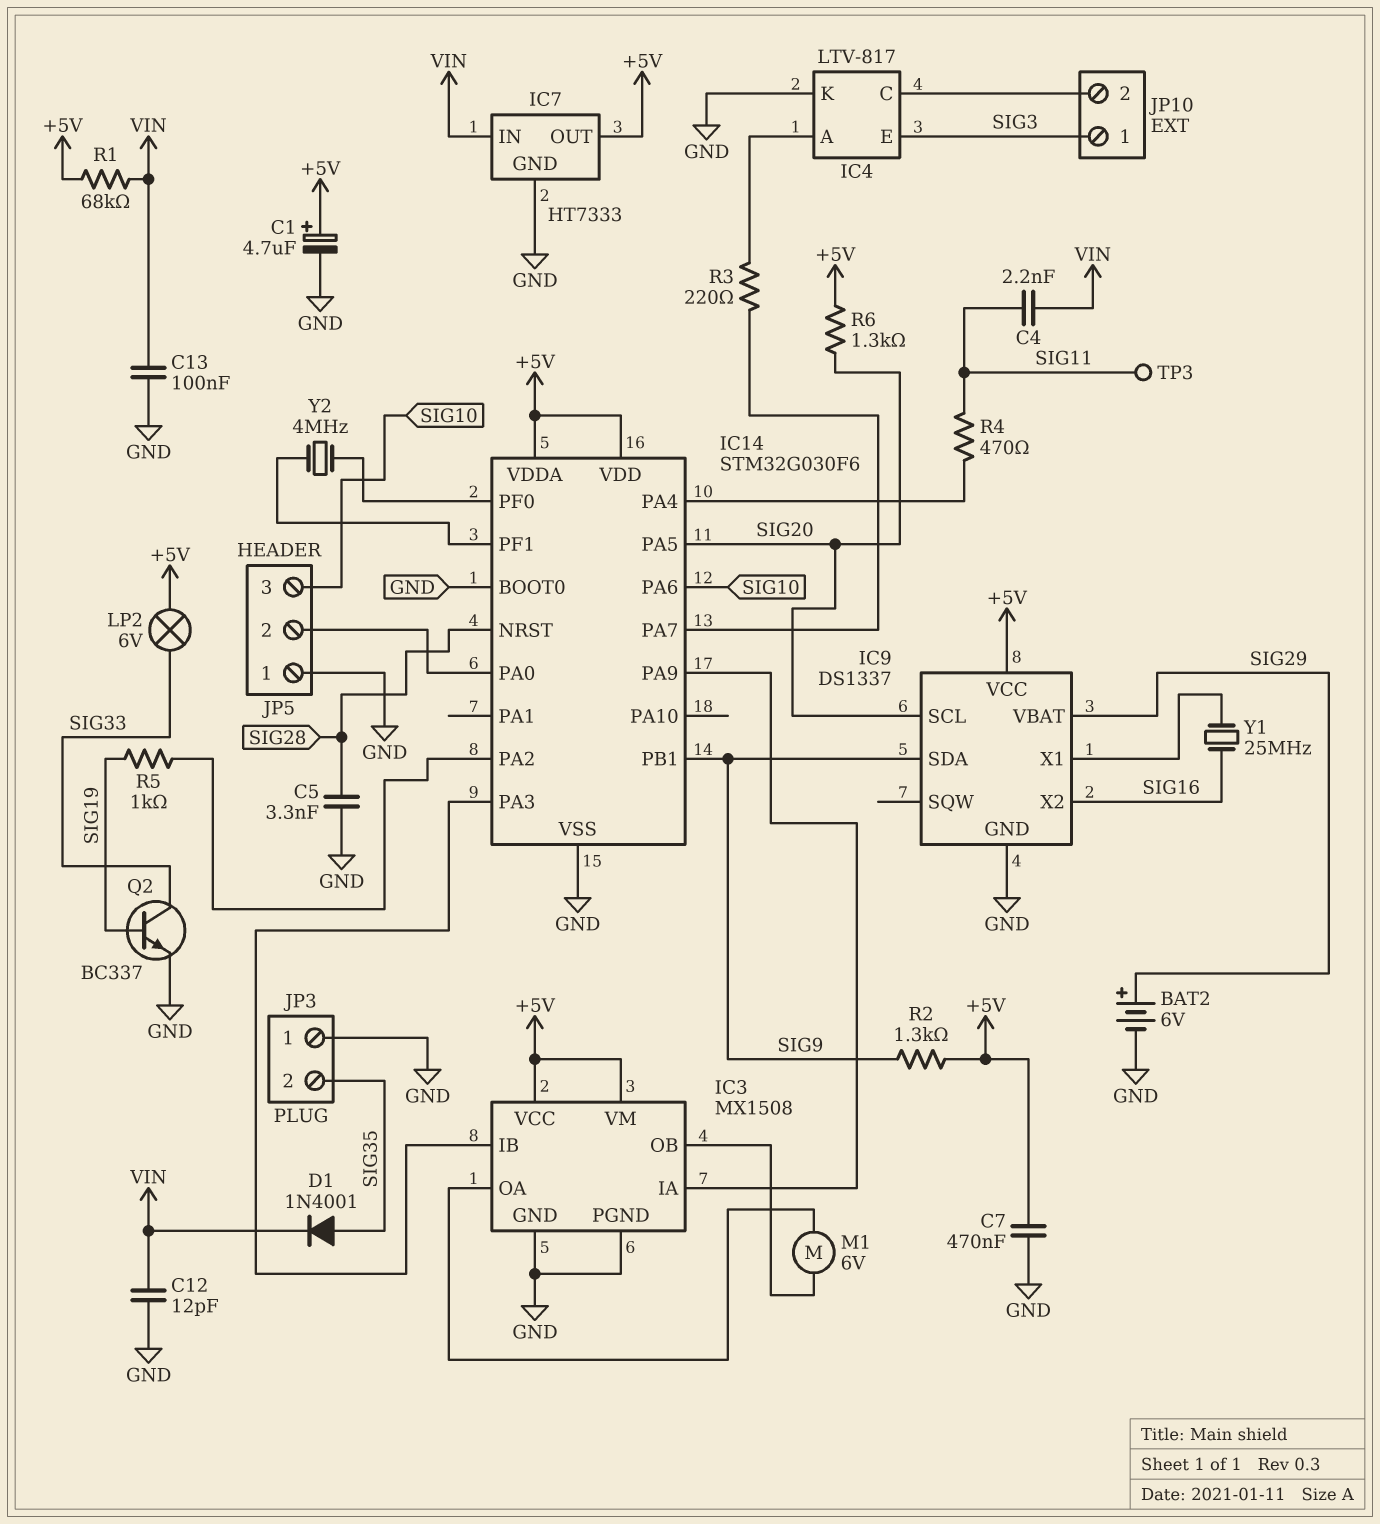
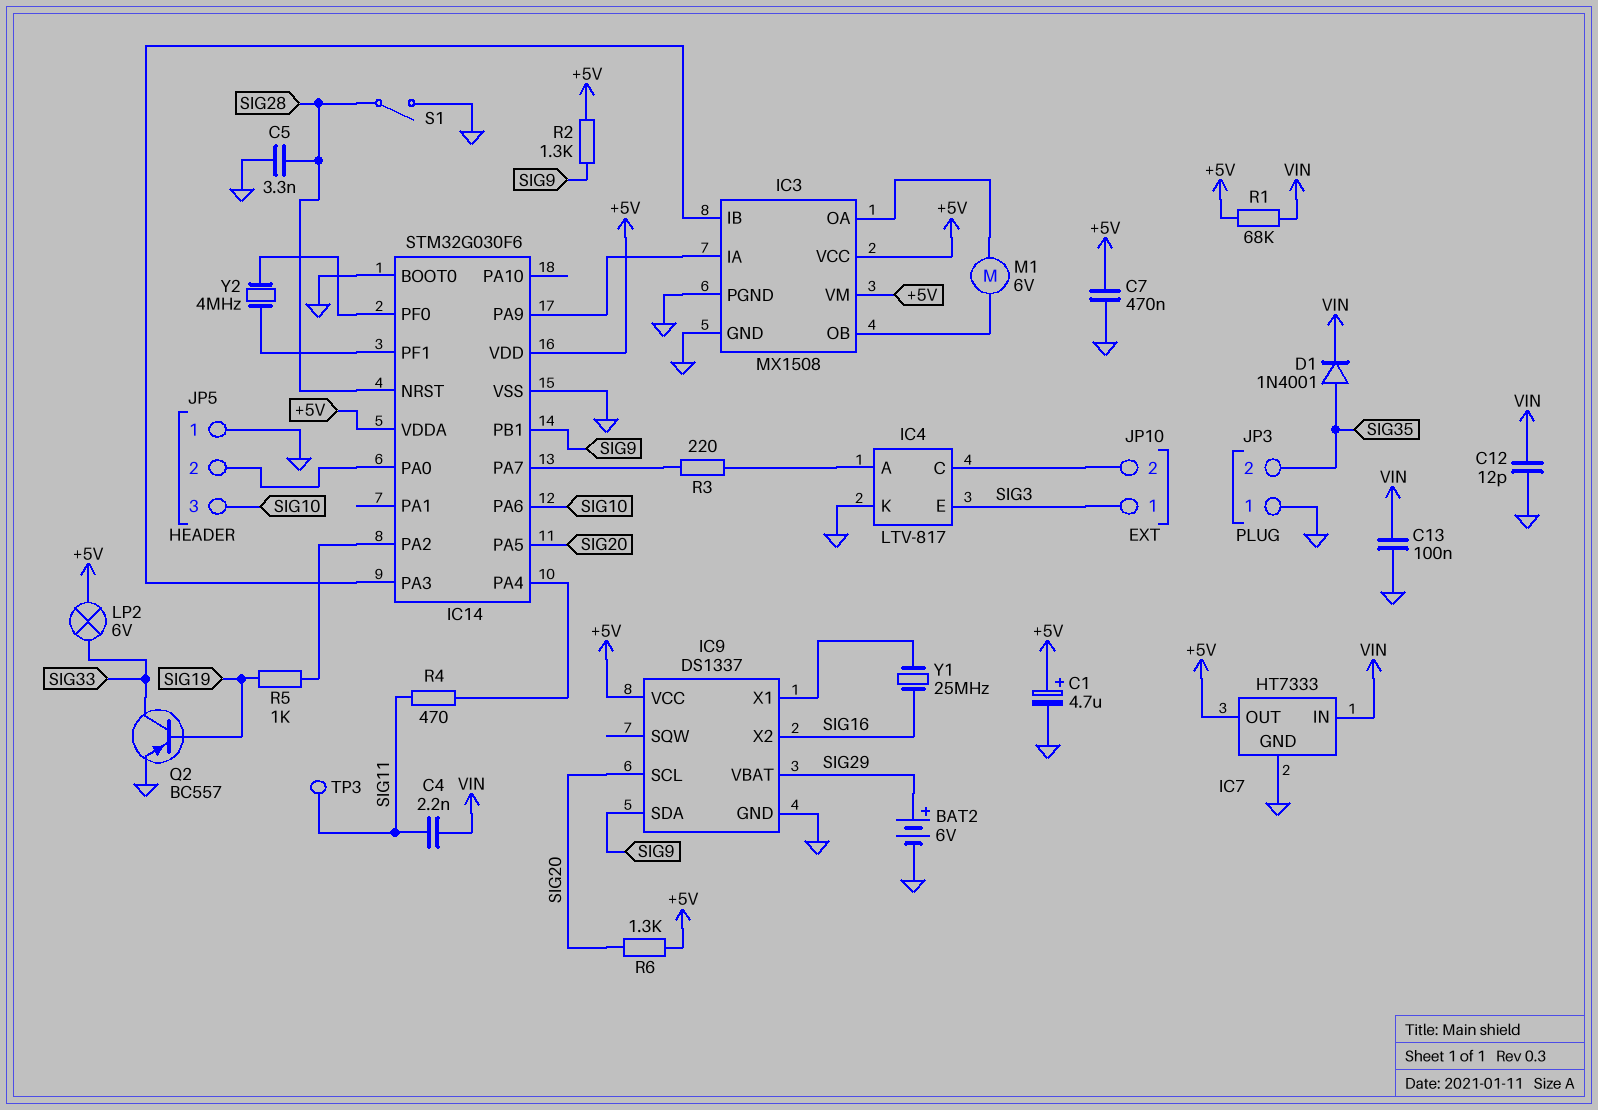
Q2: NPN BC337 (B SIG19, C SIG33, E GND) -> PNP BC557 (B SIG19, C SIG33, E GND)
S1: none -> switch (GND, SIG28)

